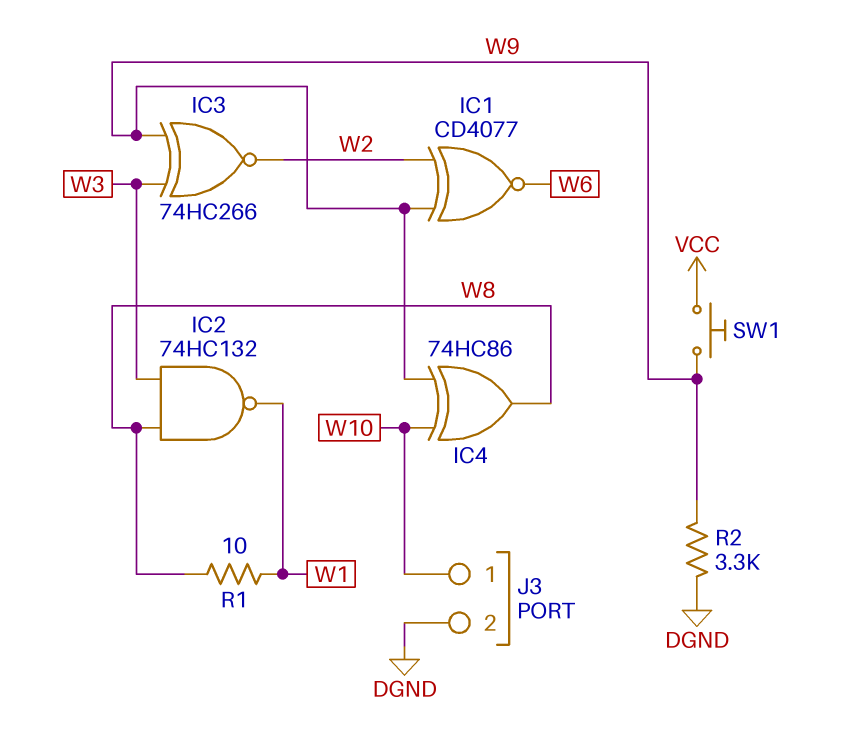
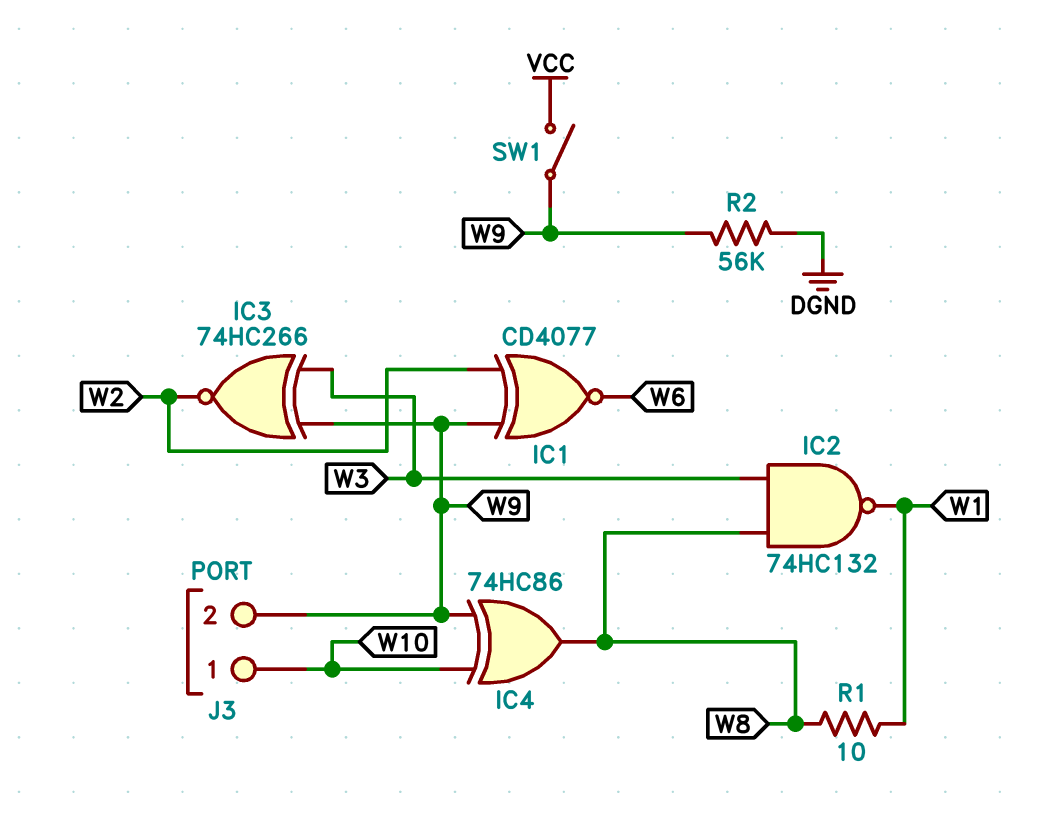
J3 pin 2: DGND -> W9
R2: 3.3k (DGND, W9) -> 56k (DGND, W9)
SW1: button (VCC, W9) -> switch (VCC, W9)

